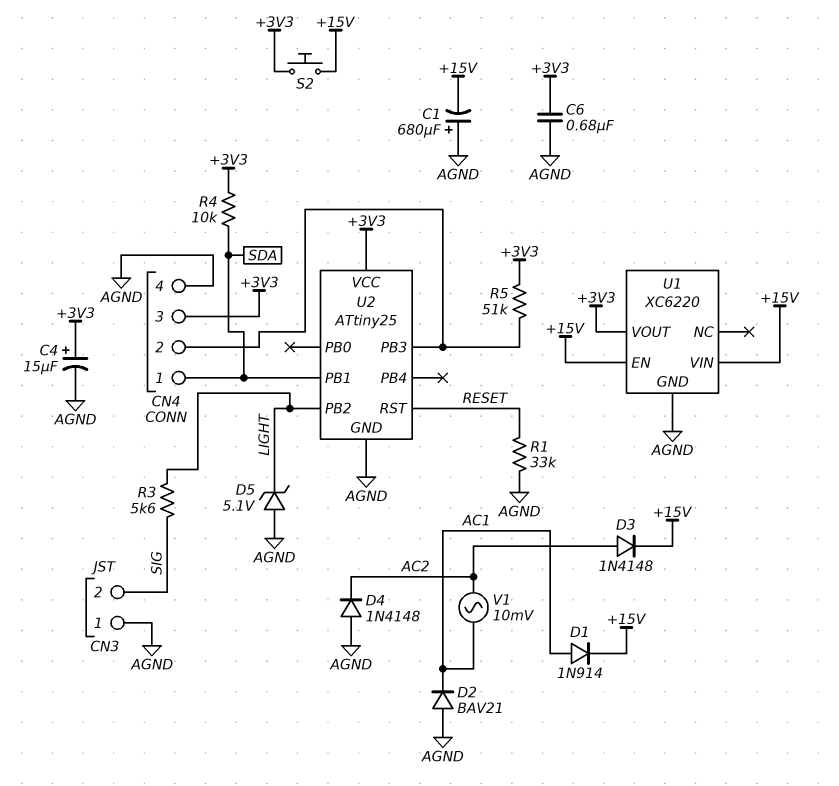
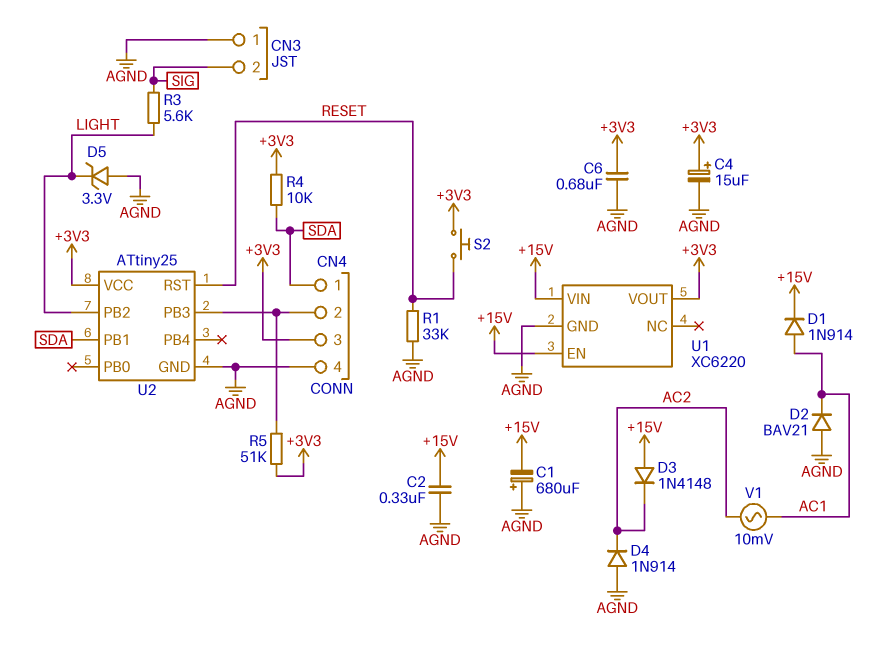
C2: none -> 330nF (+15V, AGND)
D3: diode 1N4148 (A AC2, K +15V) -> diode 1N4148 (A +15V, K AC2)
D4: diode 1N4148 (A AGND, K AC2) -> diode 1N914 (A AGND, K AC2)
D5: zener 5.1V (A AGND, K LIGHT) -> zener 3.3V (A AGND, K LIGHT)
S2: button (+3V3, +15V) -> button (+3V3, RESET)

